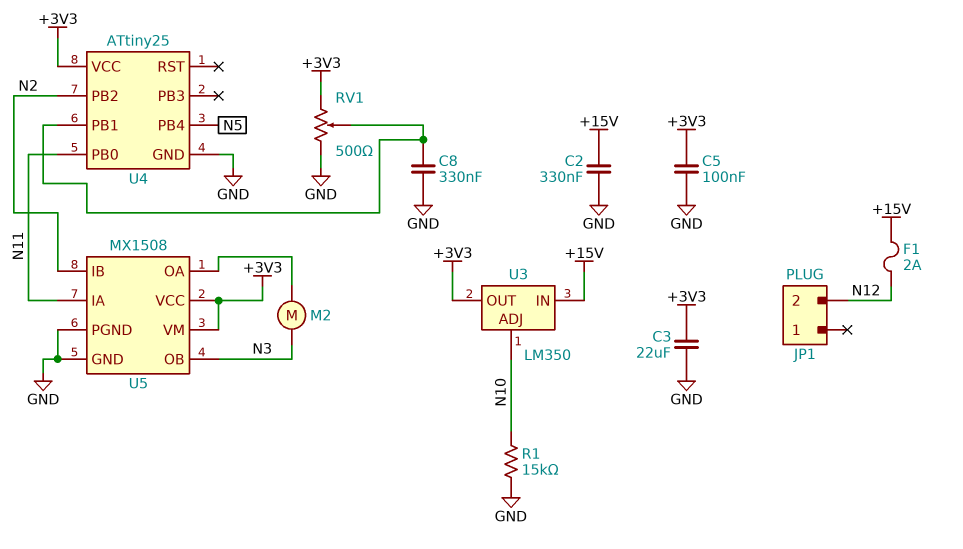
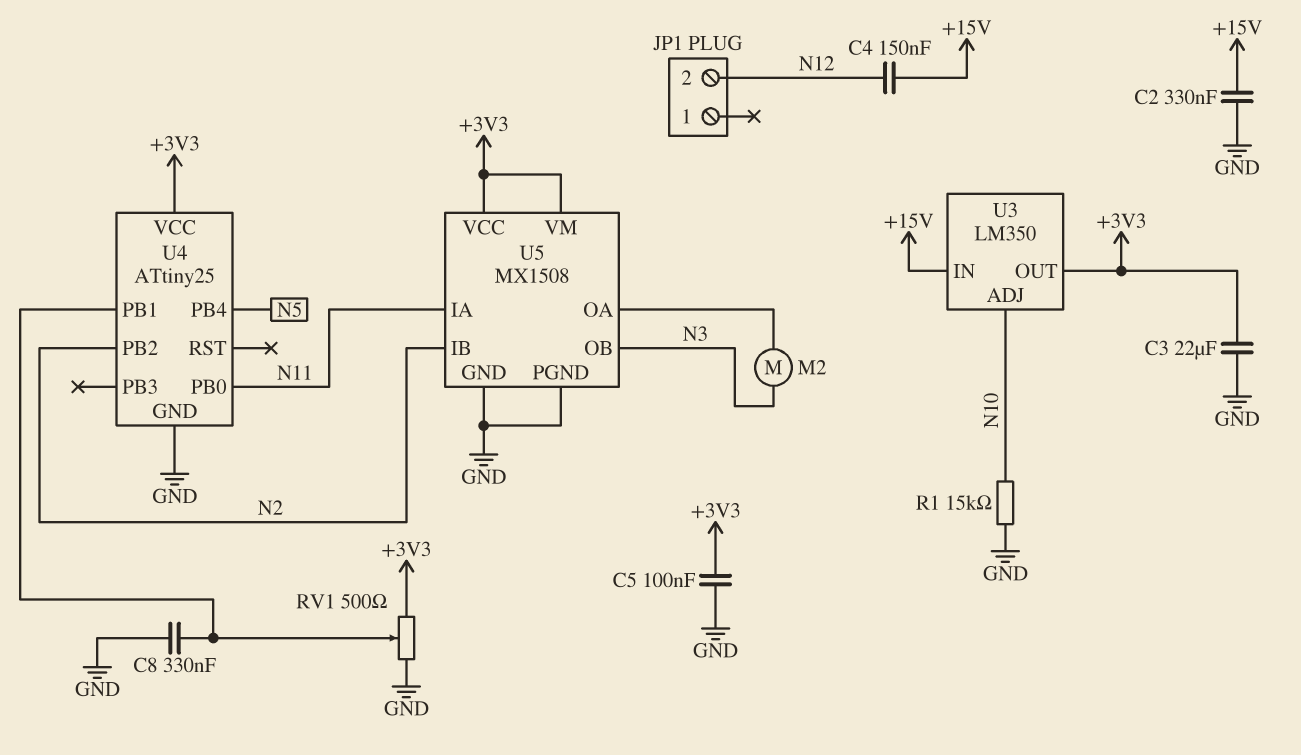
C4: none -> 150nF (+15V, N12)
F1: 2A (+15V, N12) -> none

